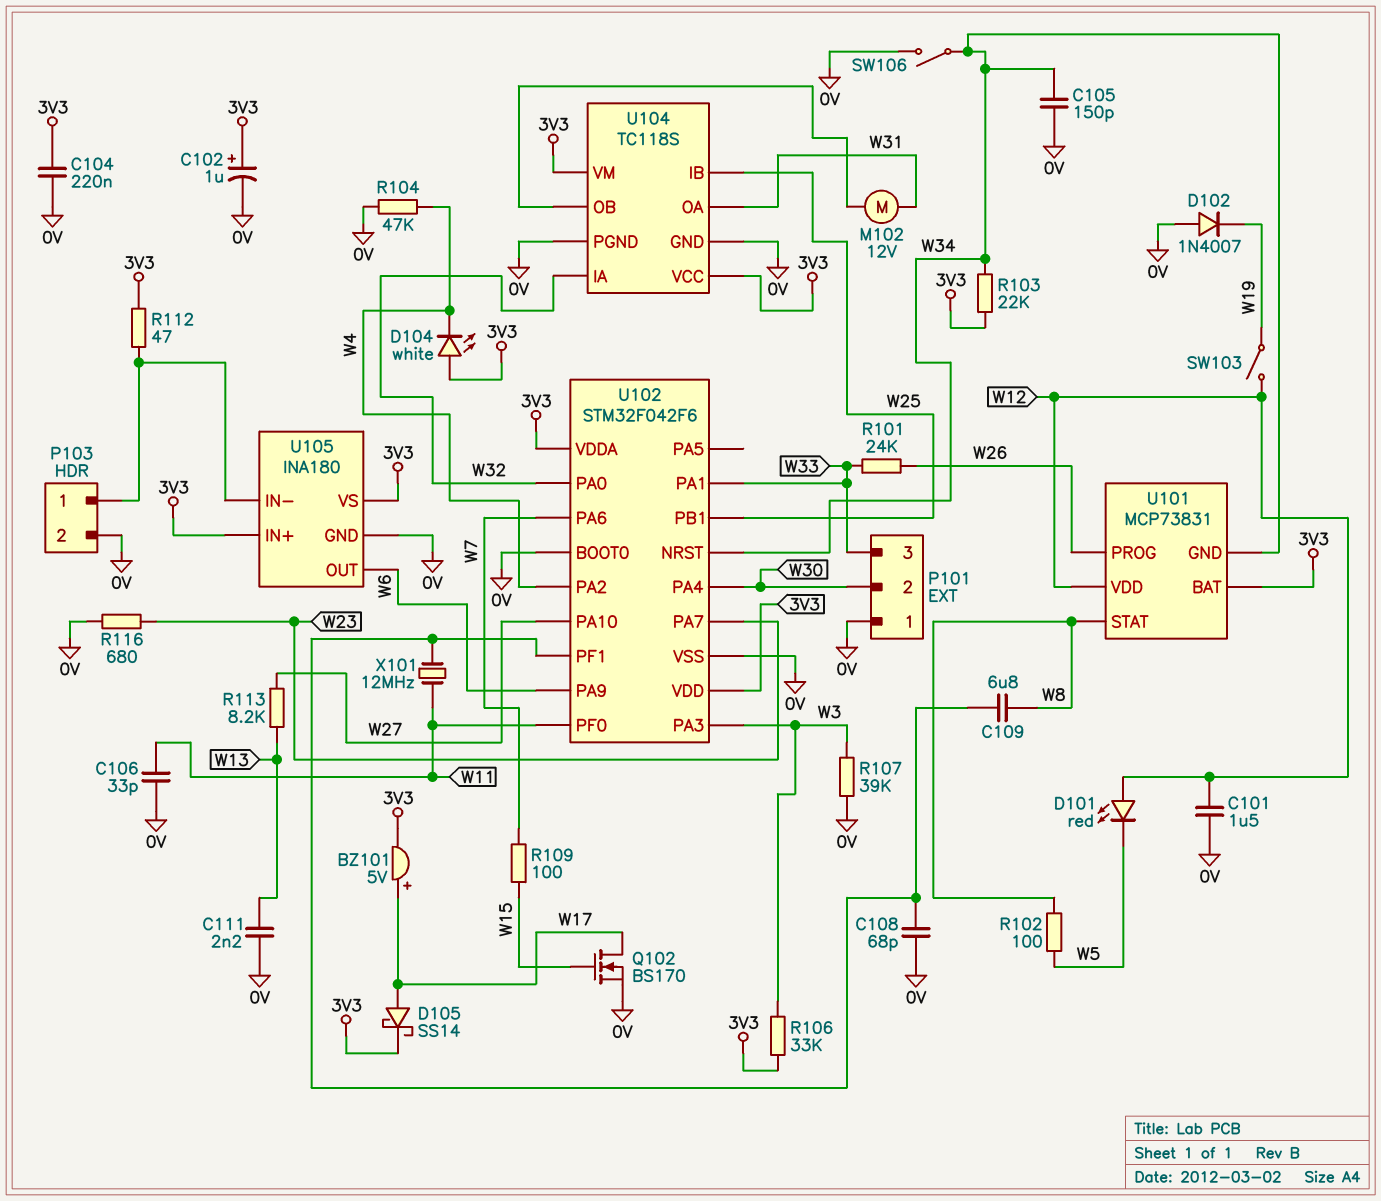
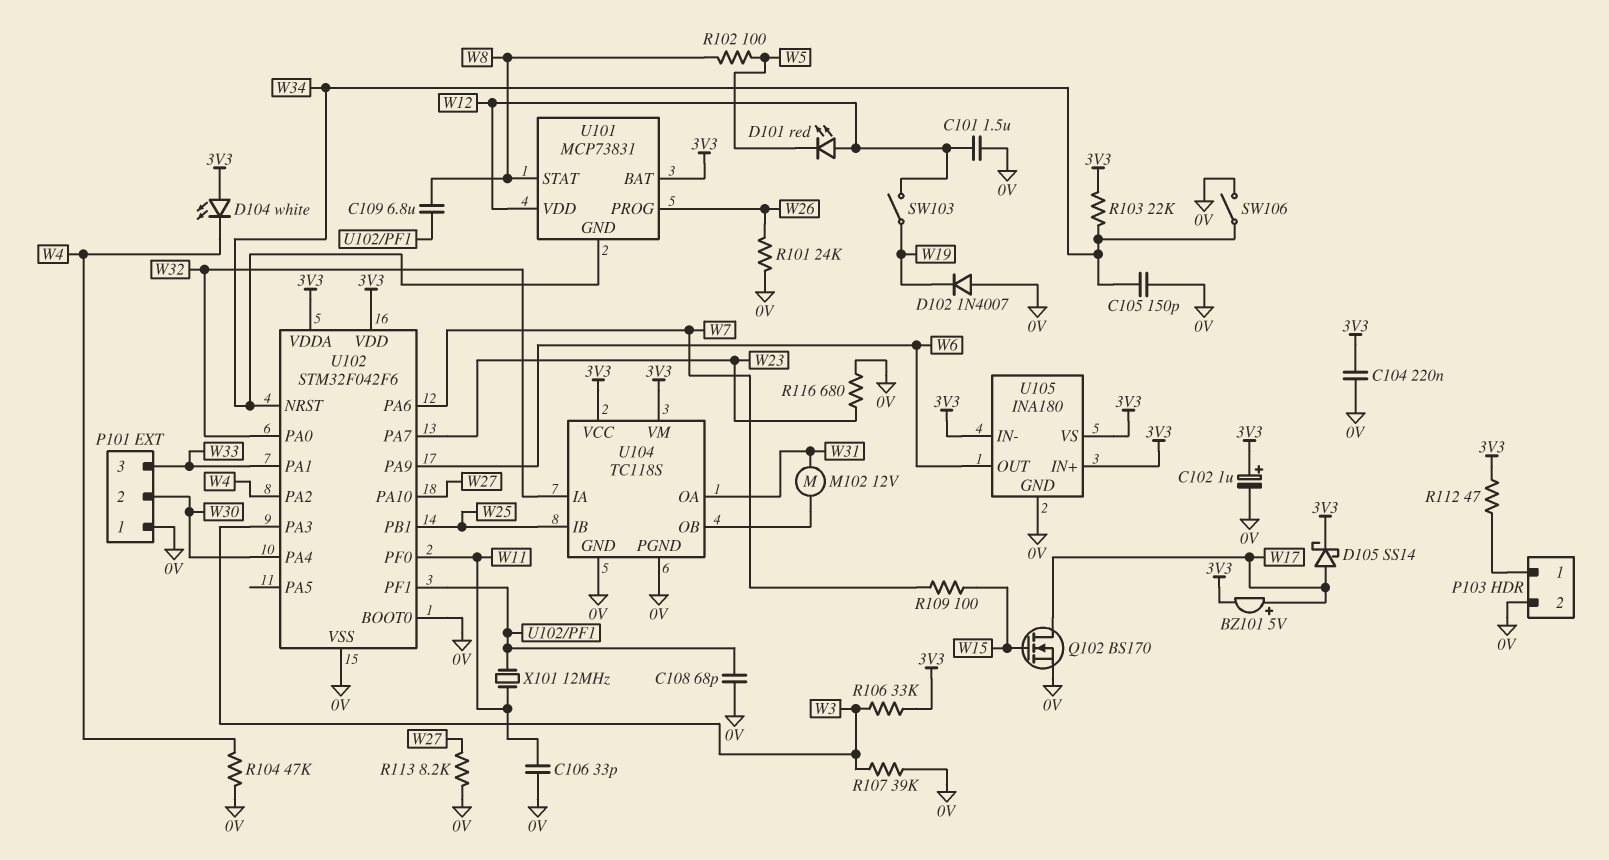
C111: 2.2nF (0V, W13) -> none
R101: 24k (W26, W33) -> 24k (0V, W26)
R113: 8.2k (W13, W27) -> 8.2k (0V, W27)
U105 pin IN-: P103/1 -> 3V3

